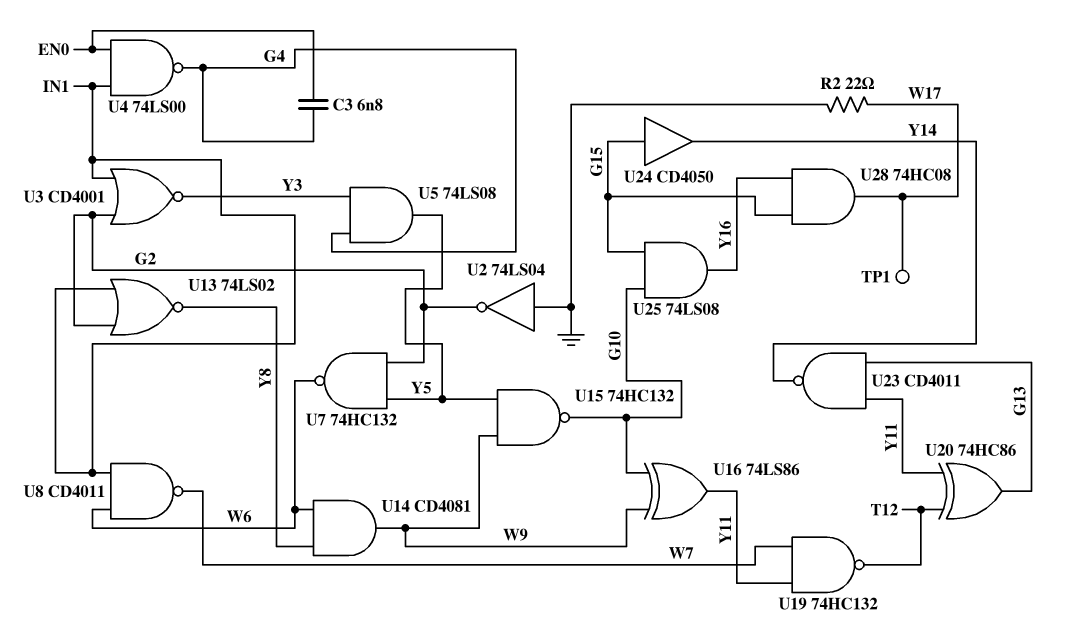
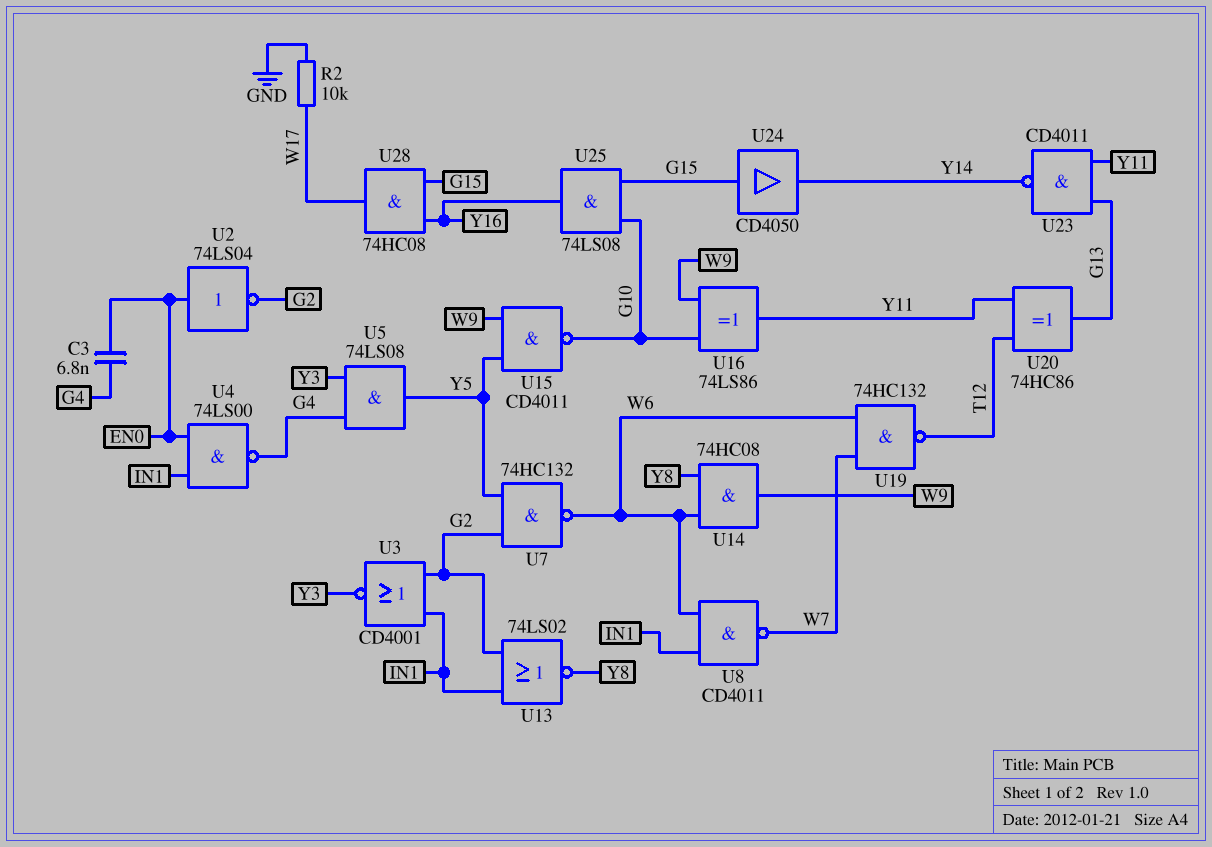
R2: 22 (GND, W17) -> 10k (GND, W17)
TP1: test point (W17) -> none
U2: NOT 74LS04 (in GND, out G2) -> NOT 74LS04 (in EN0, out G2)
U14: AND CD4081 (in W6, in Y8, out W9) -> AND 74HC08 (in W6, in Y8, out W9)
U15: NAND 74HC132 (in W9, in Y5, out G10) -> NAND CD4011 (in W9, in Y5, out G10)
U19: NAND 74HC132 (in W7, in Y11, out T12) -> NAND 74HC132 (in W6, in W7, out T12)

